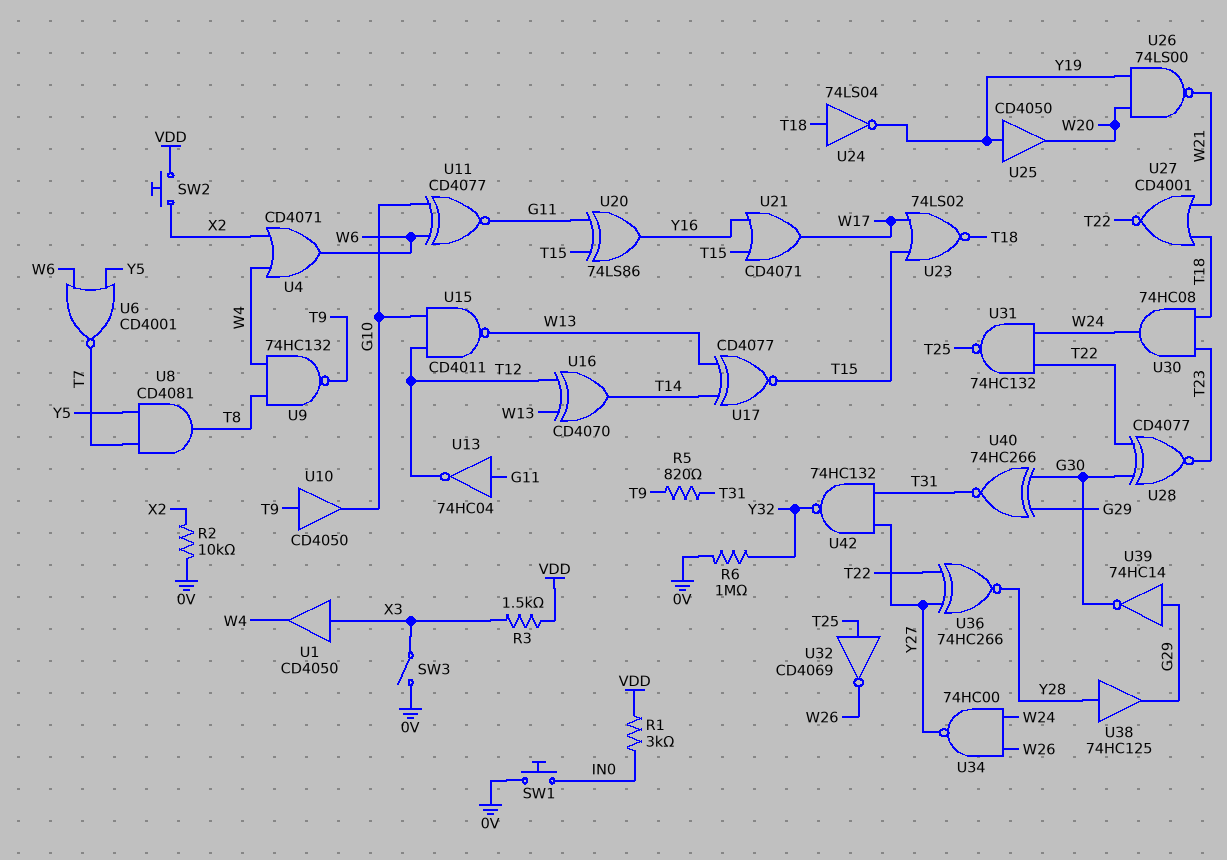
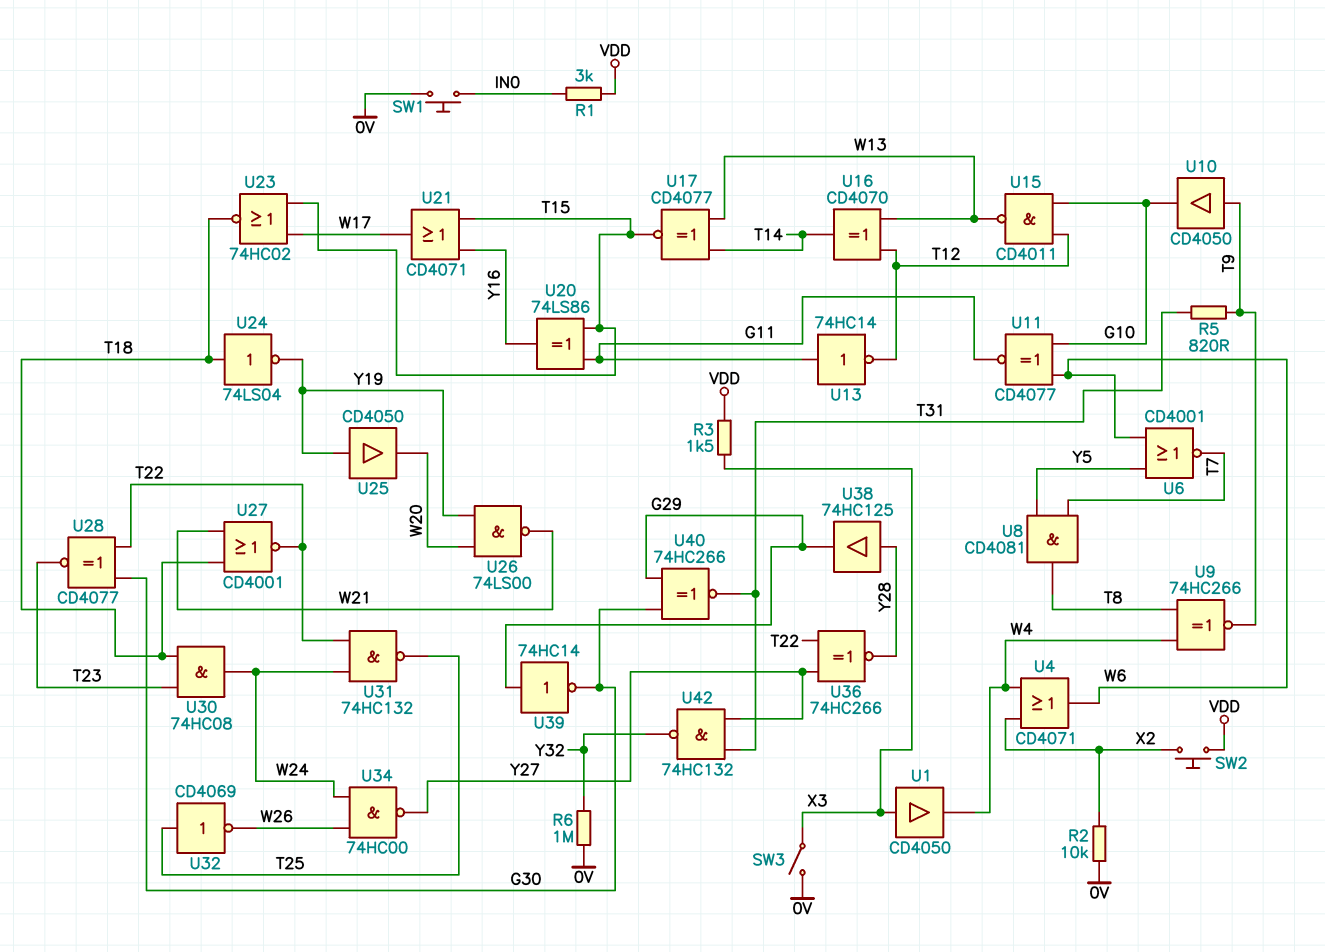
U9: NAND 74HC132 (in T8, in W4, out T9) -> XNOR 74HC266 (in T8, in W4, out T9)
U13: NOT 74HC04 (in G11, out T12) -> NOT 74HC14 (in G11, out T12)
U23: NOR 74LS02 (in T15, in W17, out T18) -> NOR 74HC02 (in T15, in W17, out T18)

